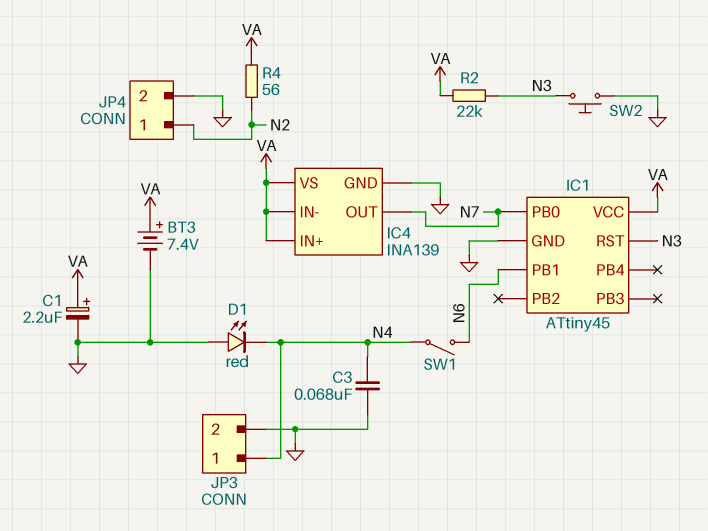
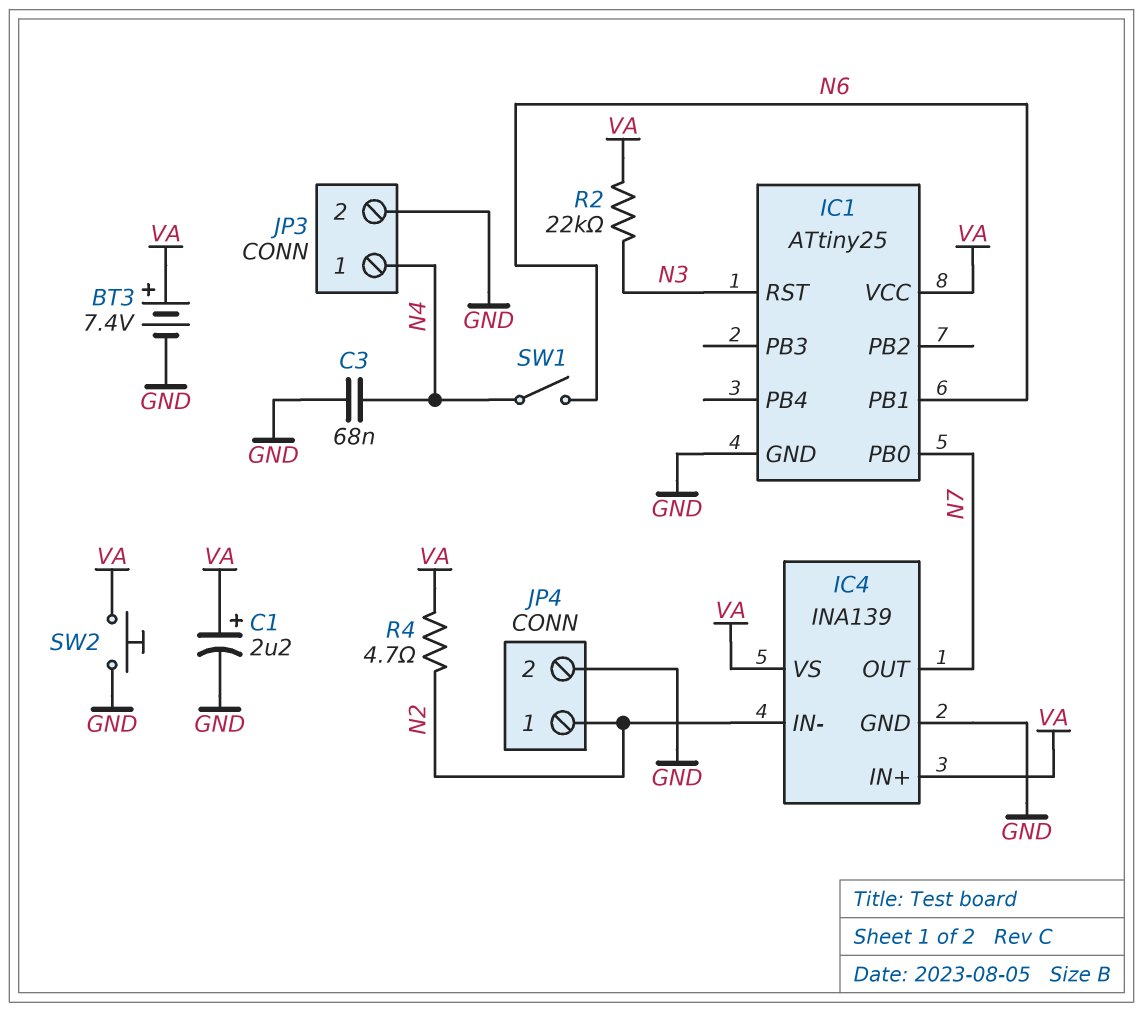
D1: LED red (A GND, K N4) -> none
IC1: ATtiny45 -> ATtiny25
IC4 pin IN-: VA -> N2
R4: 56 (N2, VA) -> 4.7 (N2, VA)
SW2: button (GND, N3) -> button (GND, VA)

